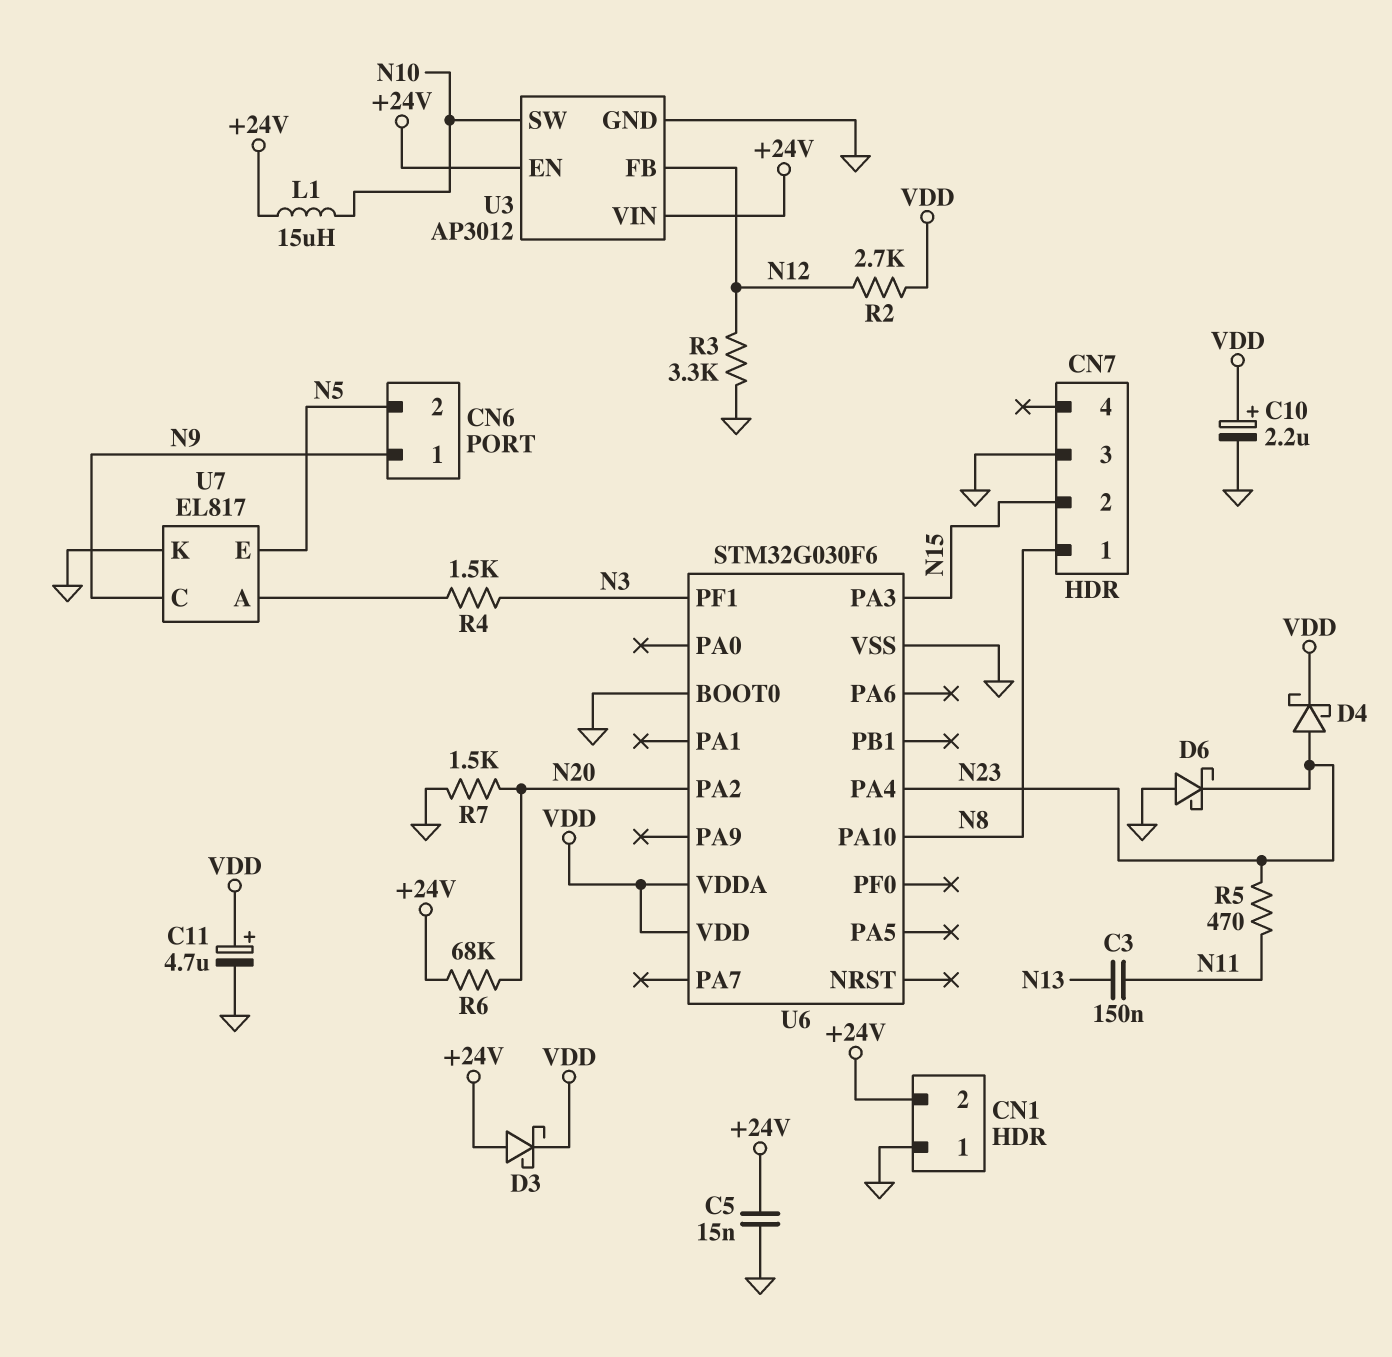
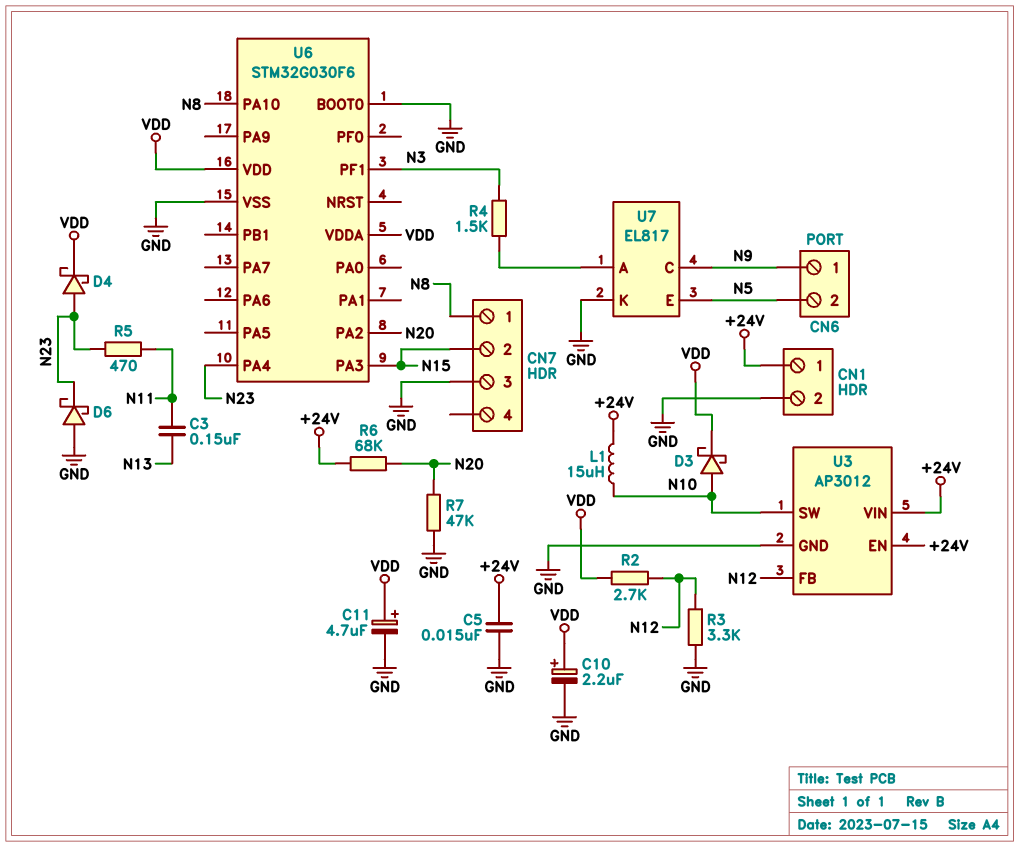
CN1 pin 1: GND -> +24V
CN1 pin 2: +24V -> GND
D3: schottky (A +24V, K VDD) -> schottky (A N10, K VDD)
R7: 1.5k (GND, N20) -> 47k (GND, N20)

